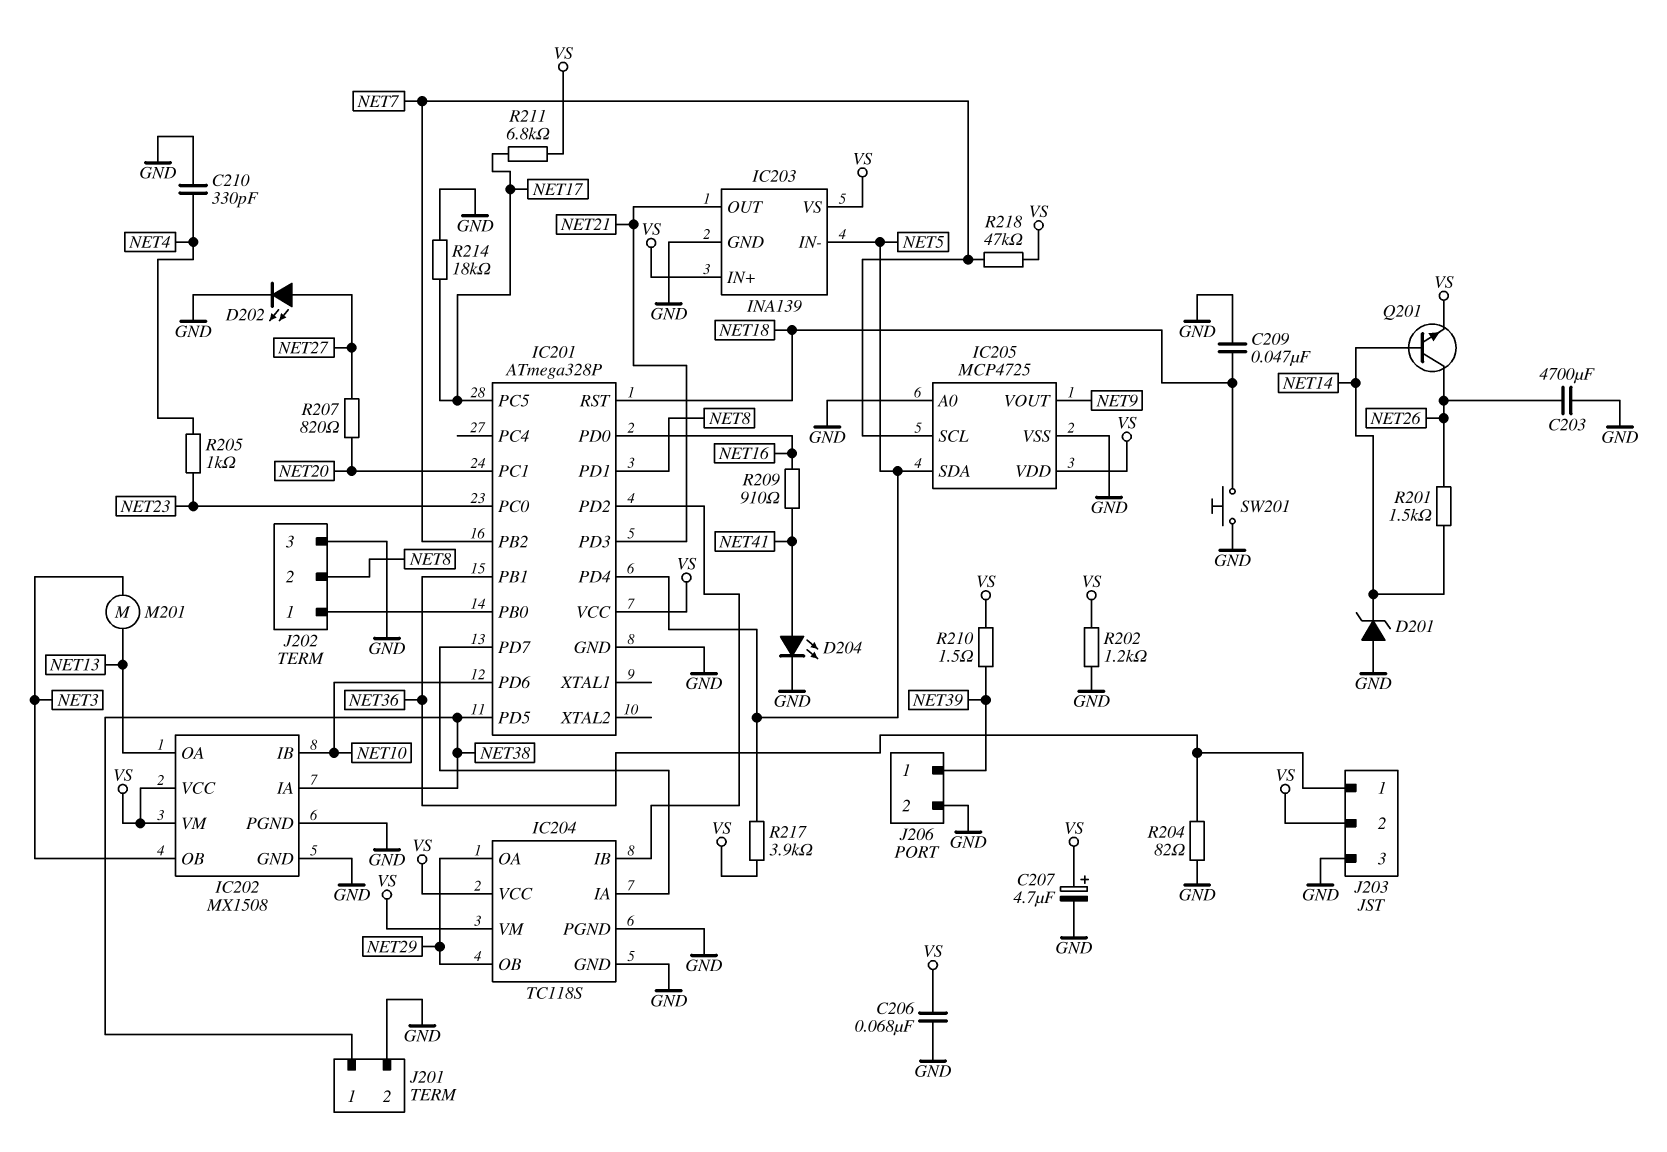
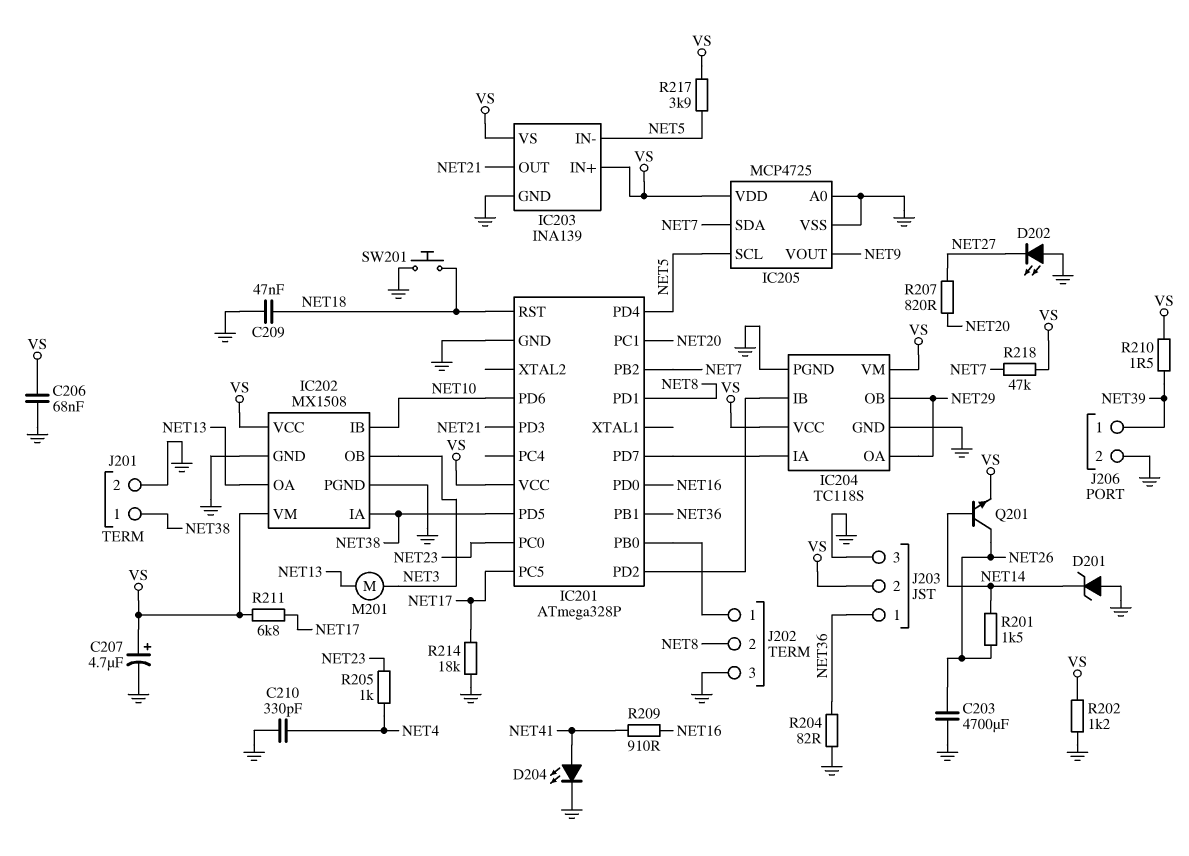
D202: LED (A NET27, K GND) -> LED (A GND, K NET27)
IC205 pin SCL: NET7 -> NET5
IC205 pin SDA: NET5 -> NET7

